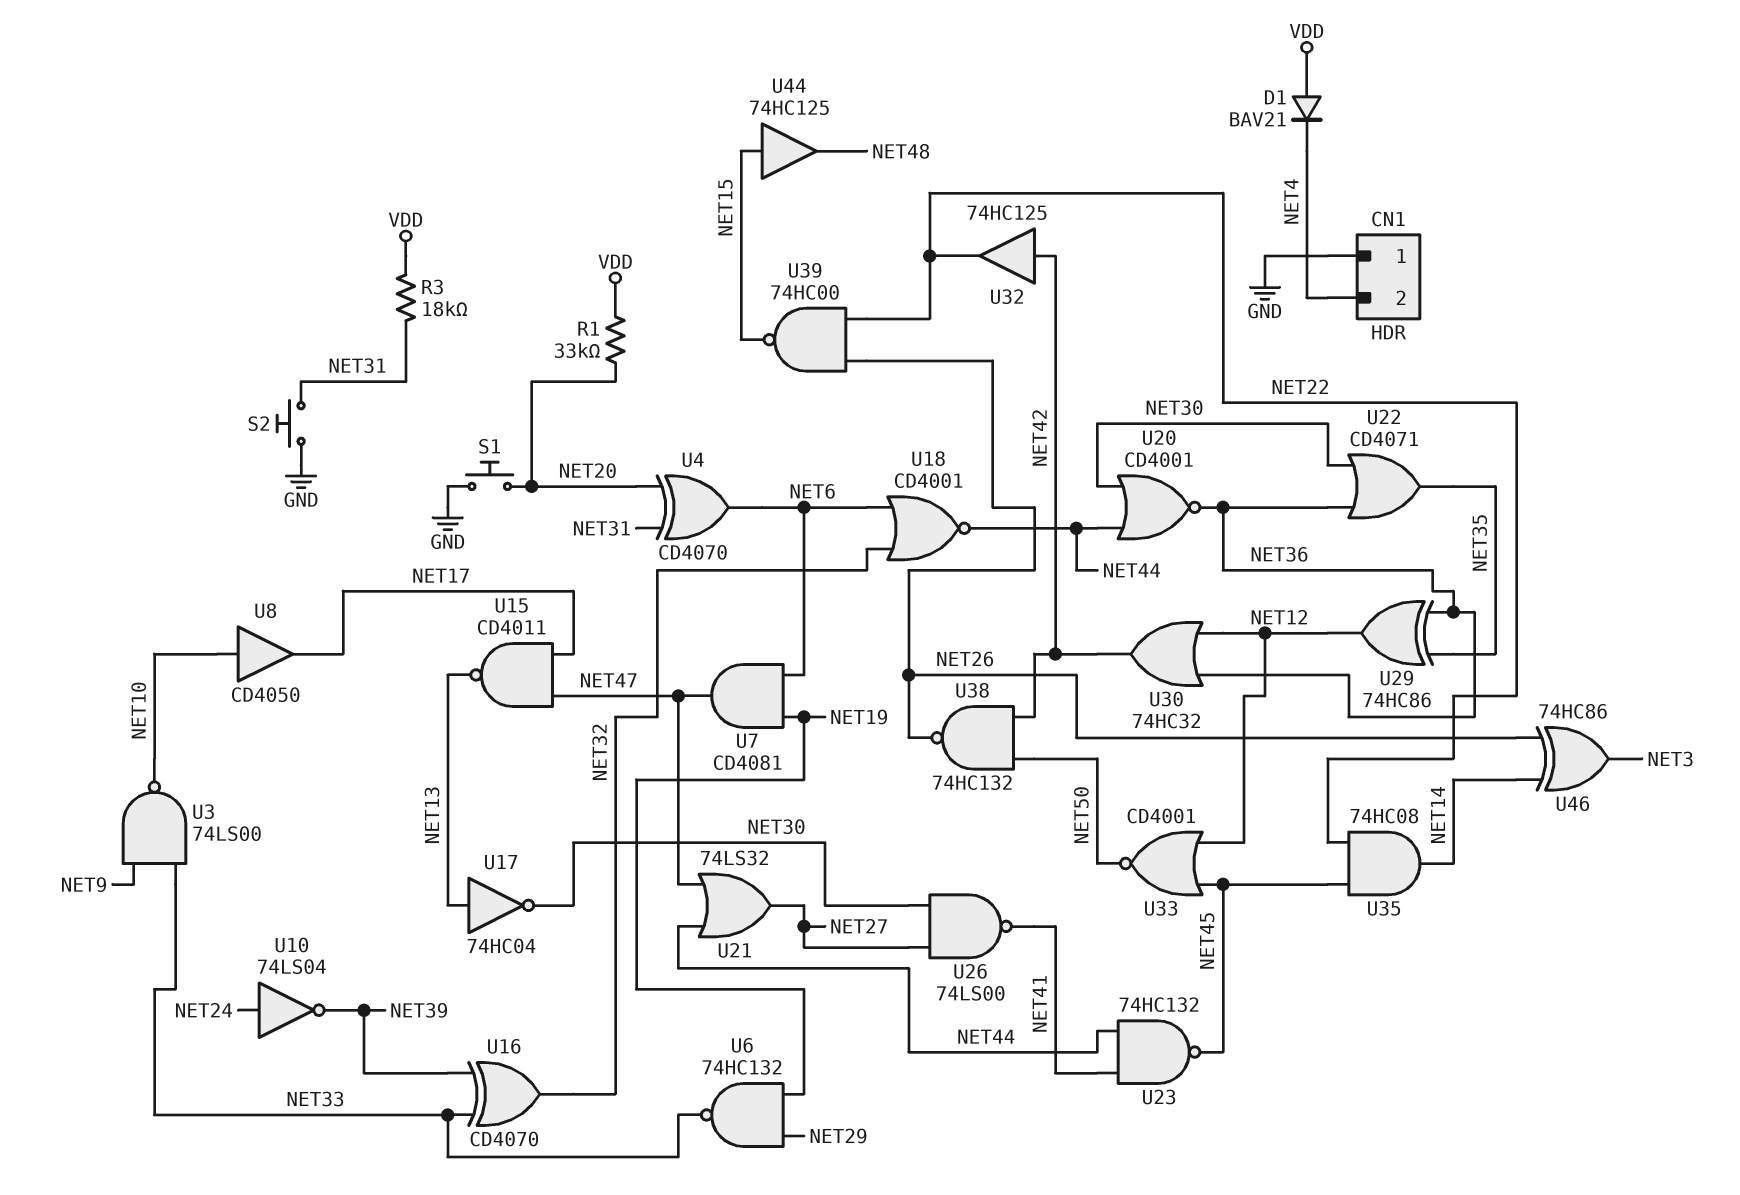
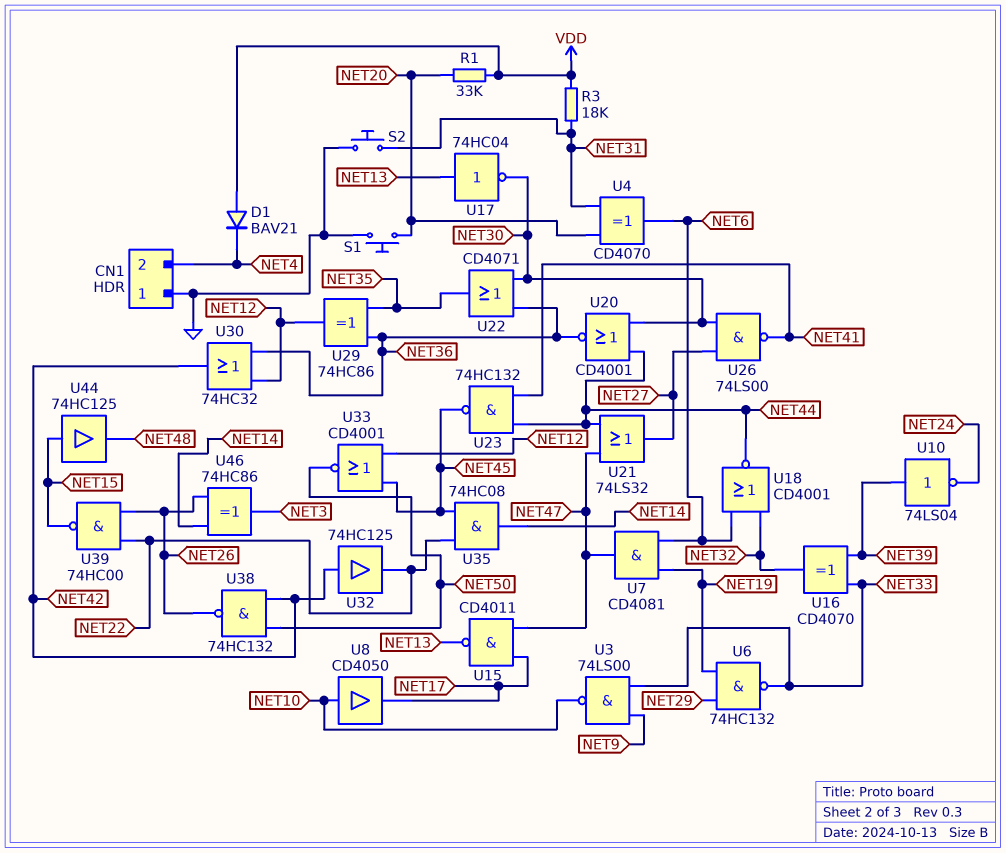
U10: NOT 74LS04 (in NET24, out NET39) -> NOT 74LS04 (in NET39, out NET24)

